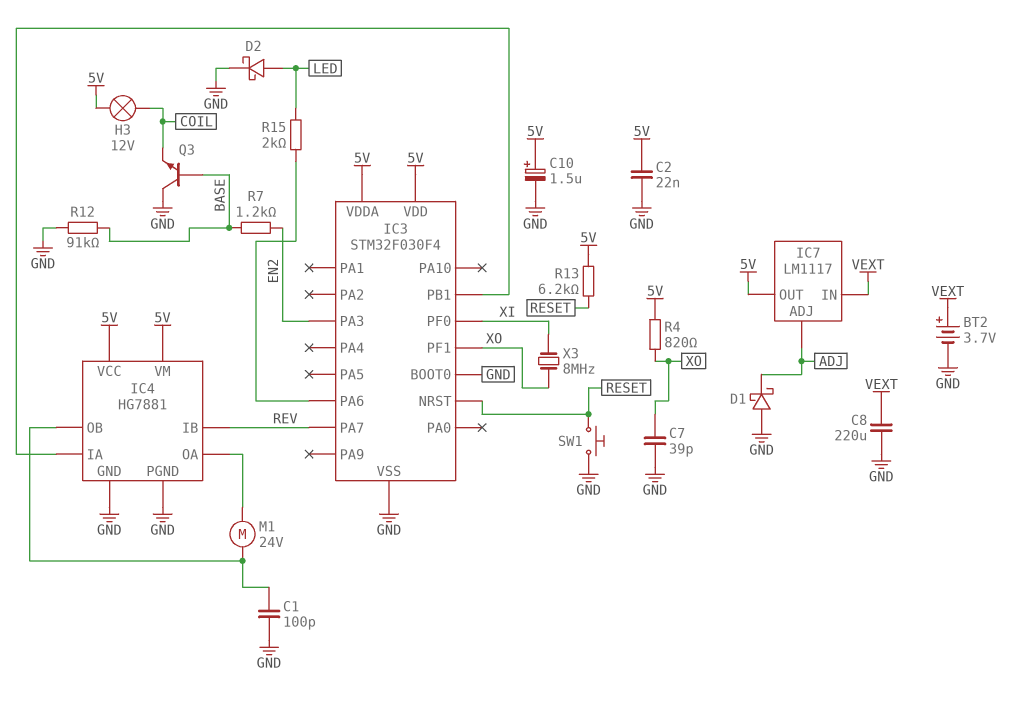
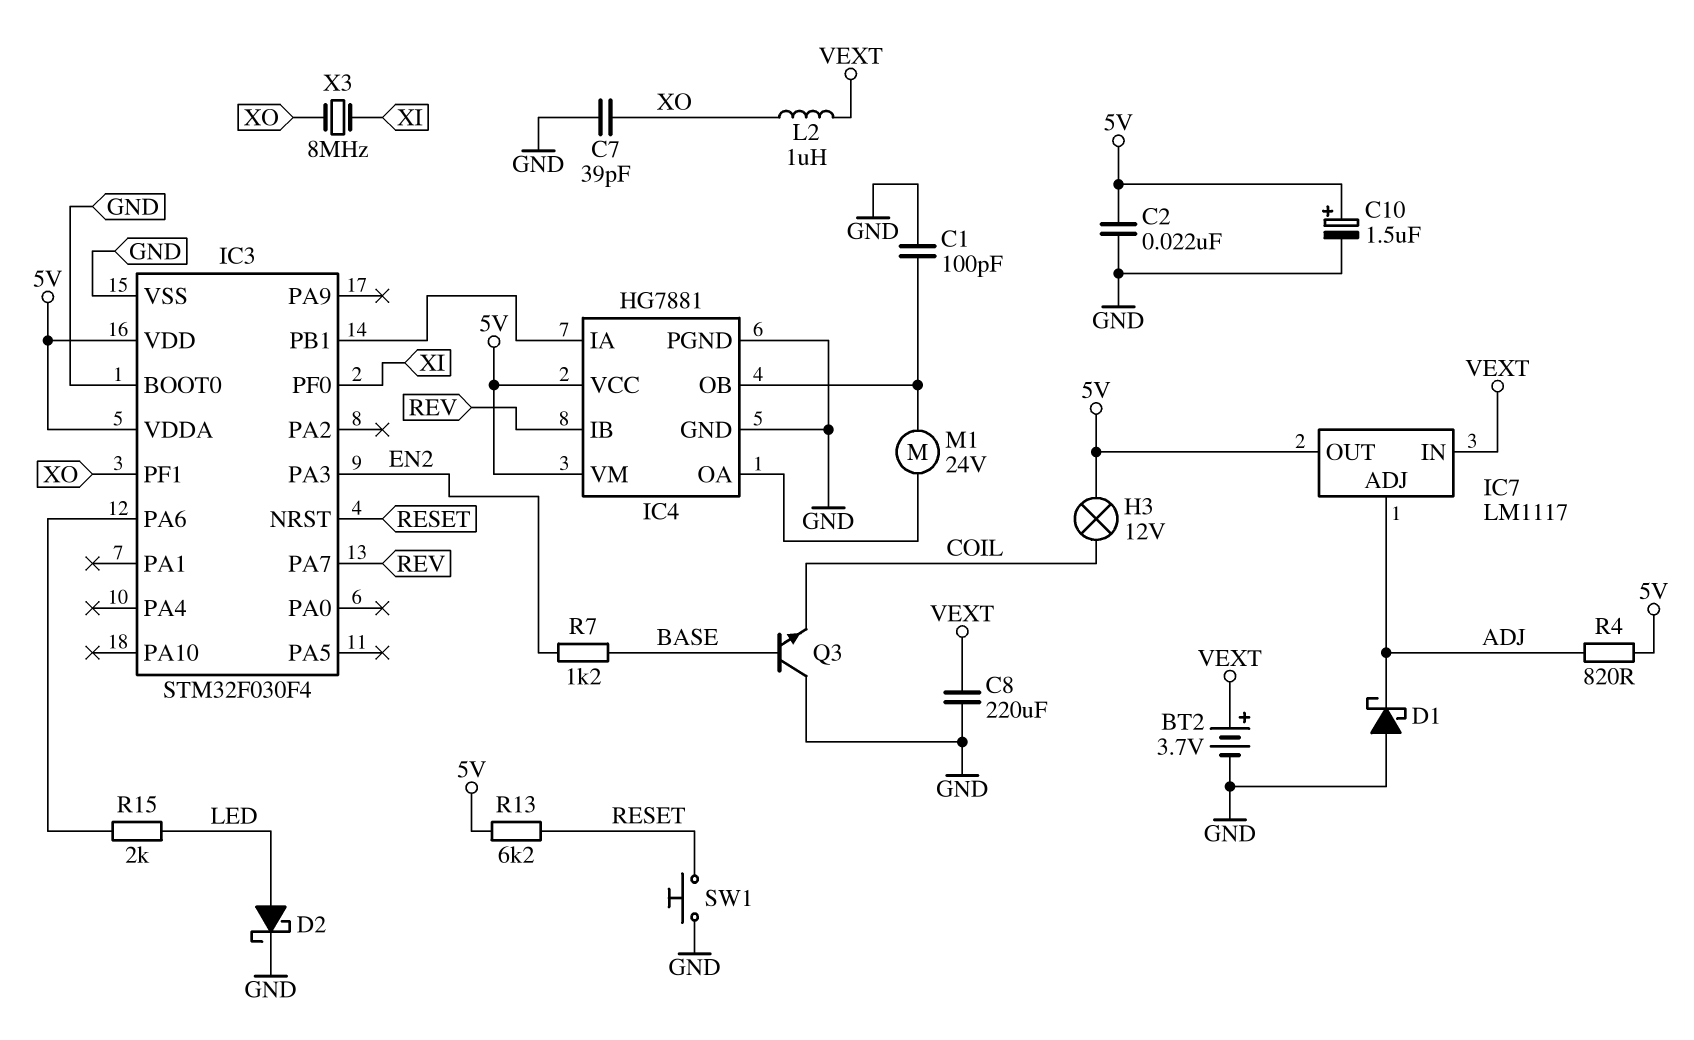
L2: none -> 1uH (VEXT, XO)
R4: 820 (5V, XO) -> 820 (5V, ADJ)
R12: 91k (BASE, GND) -> none

